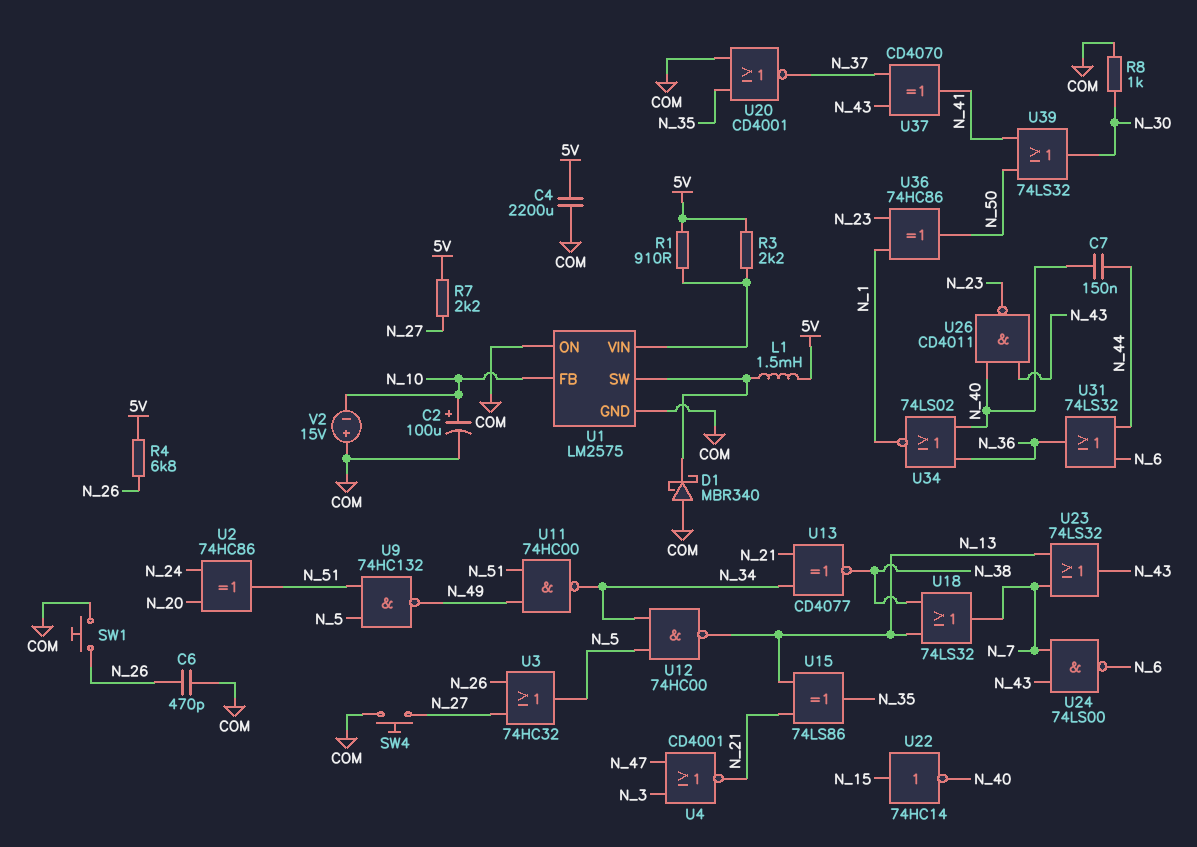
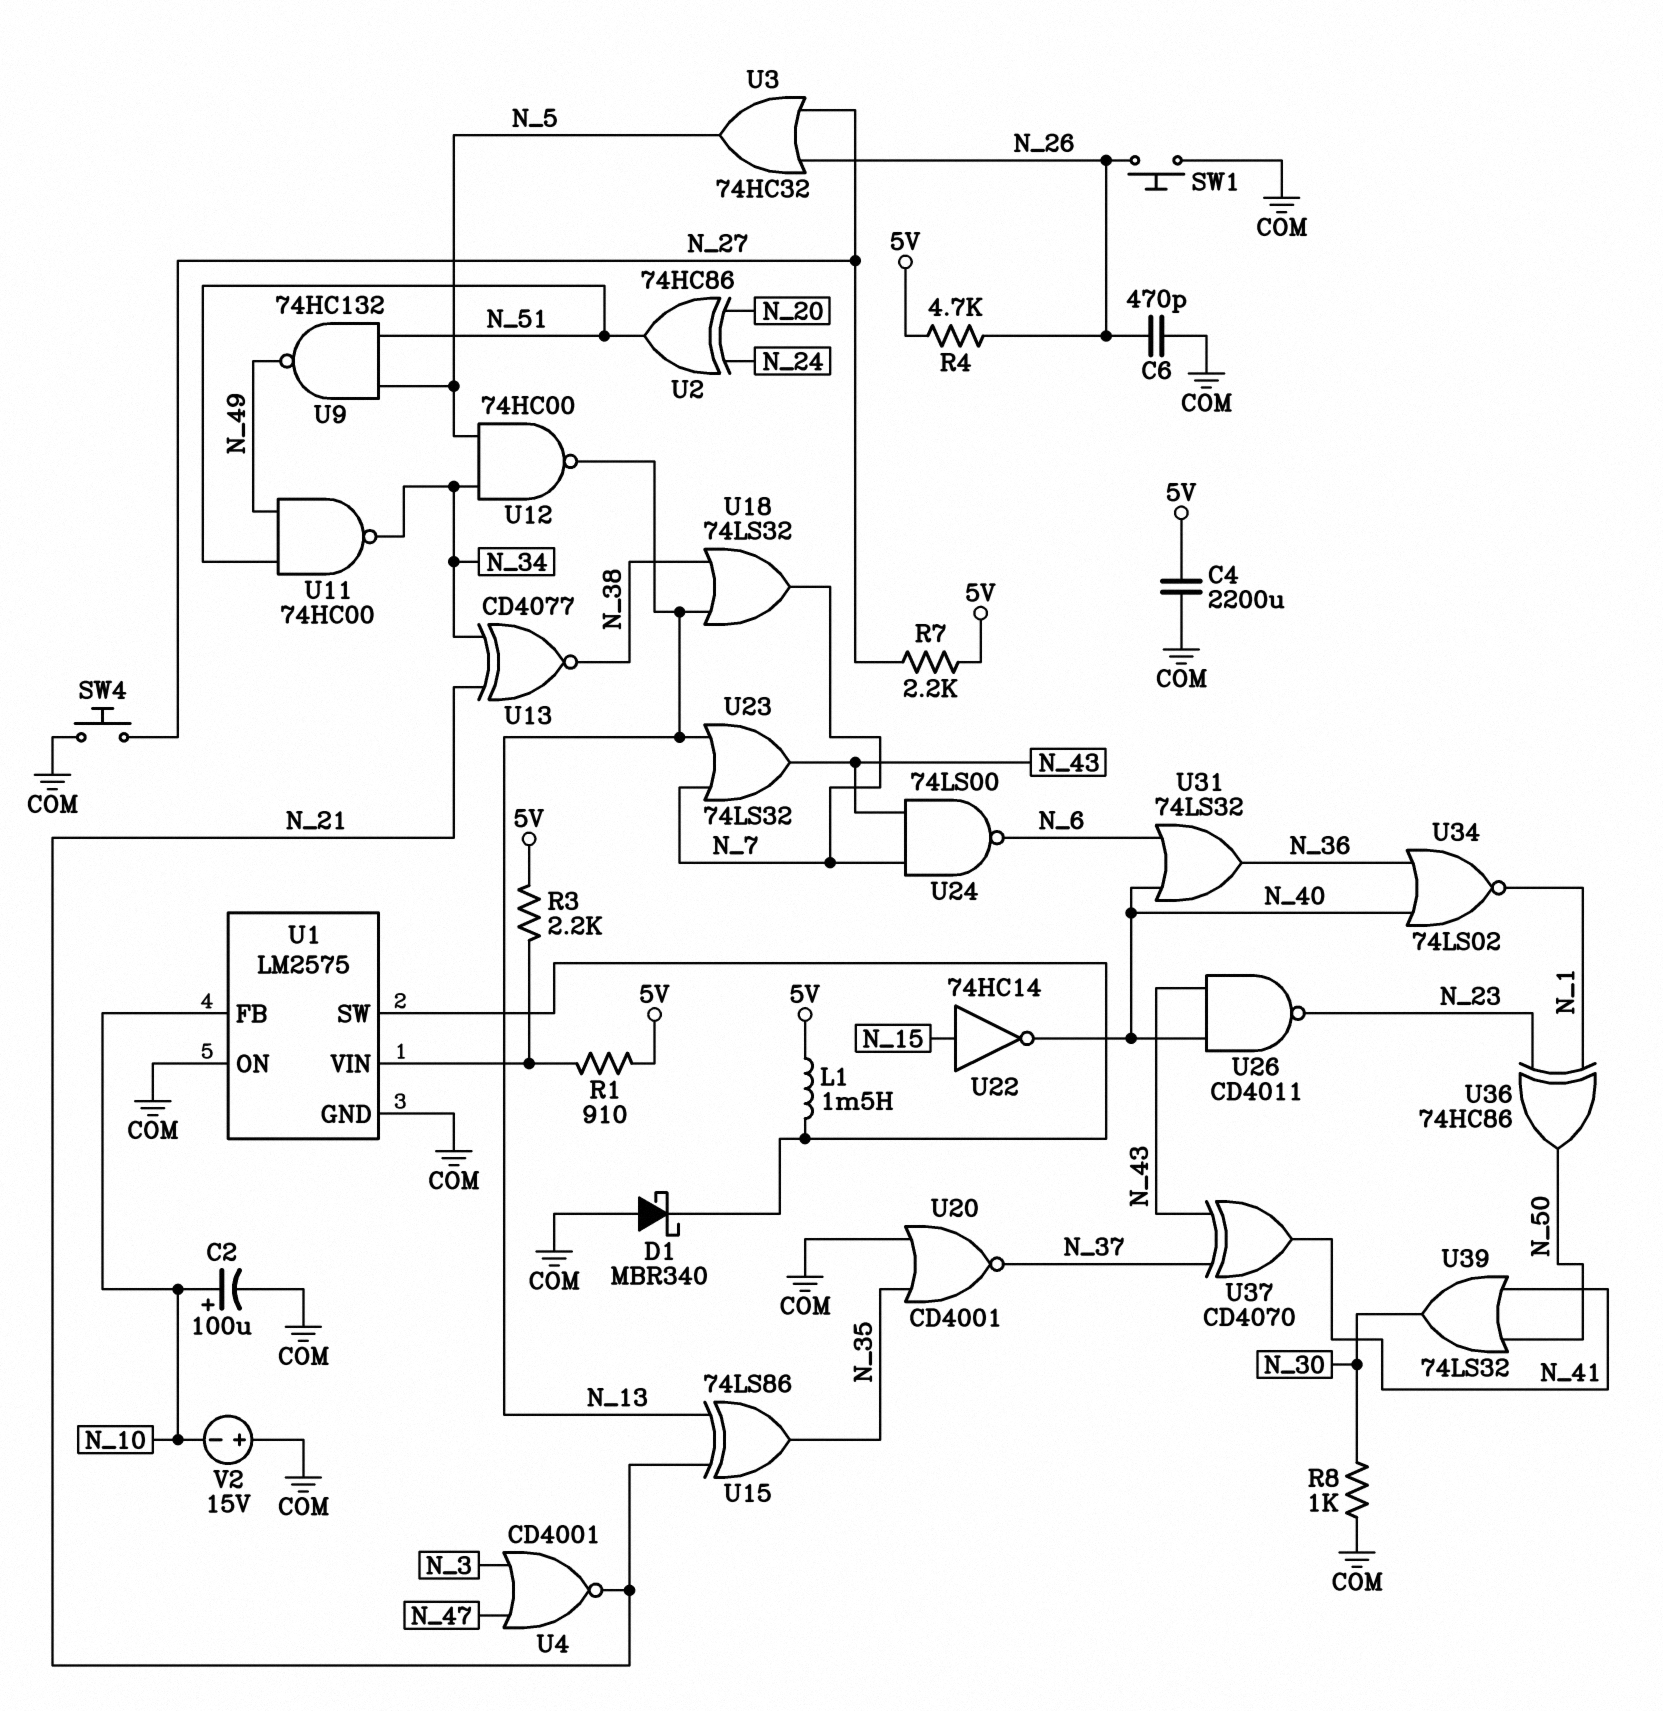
C7: 150nF (N_40, N_44) -> none
R4: 6.8k (5V, N_26) -> 4.7k (5V, N_26)
U31: OR 74LS32 (in N_6, in N_44, out N_36) -> OR 74LS32 (in N_6, in N_40, out N_36)

